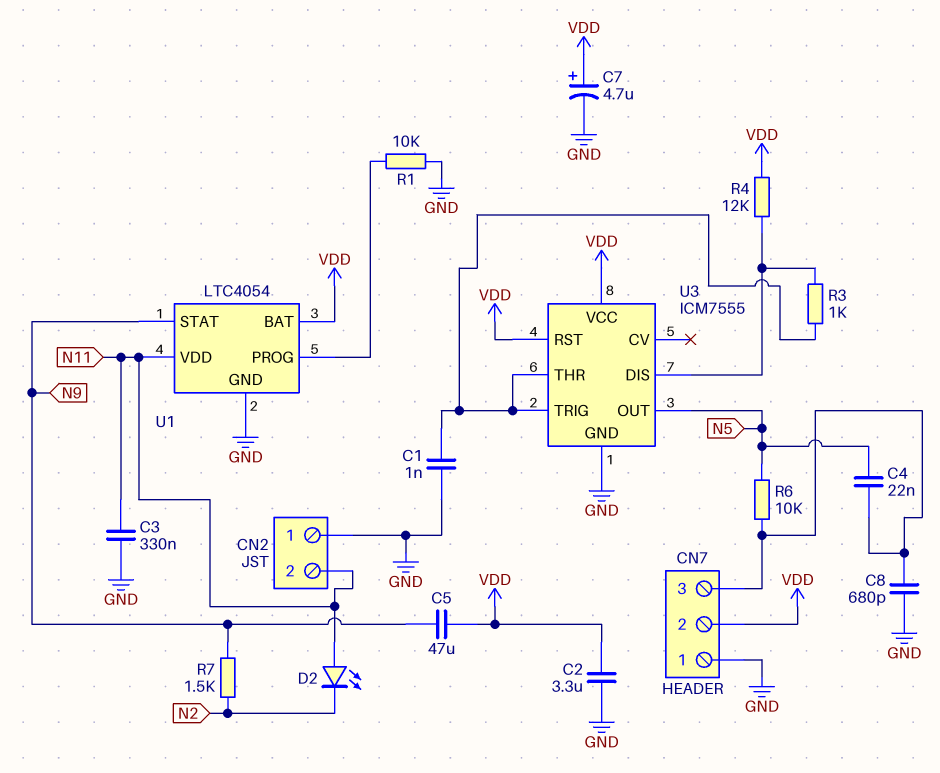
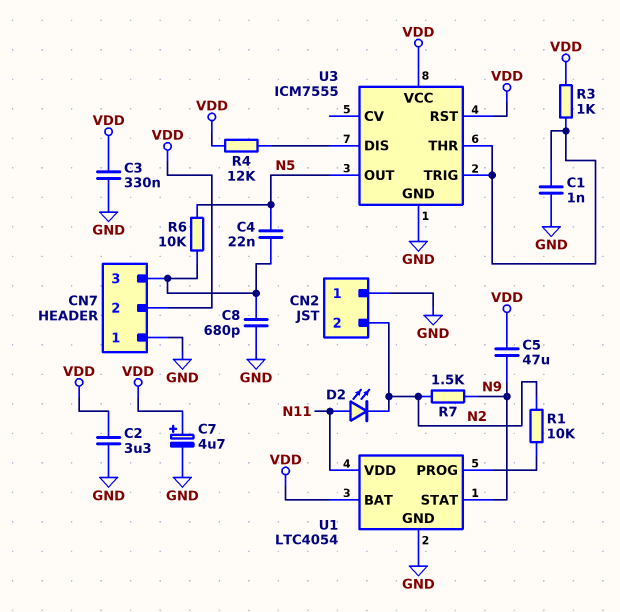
C3: 330nF (GND, N11) -> 330nF (GND, VDD)
CN2 pin 2: N11 -> N2
R1: 10k (GND, U1/PROG) -> 10k (N2, U1/PROG)
R3: 1k (U3/DIS, U3/THR) -> 1k (U3/THR, VDD)

